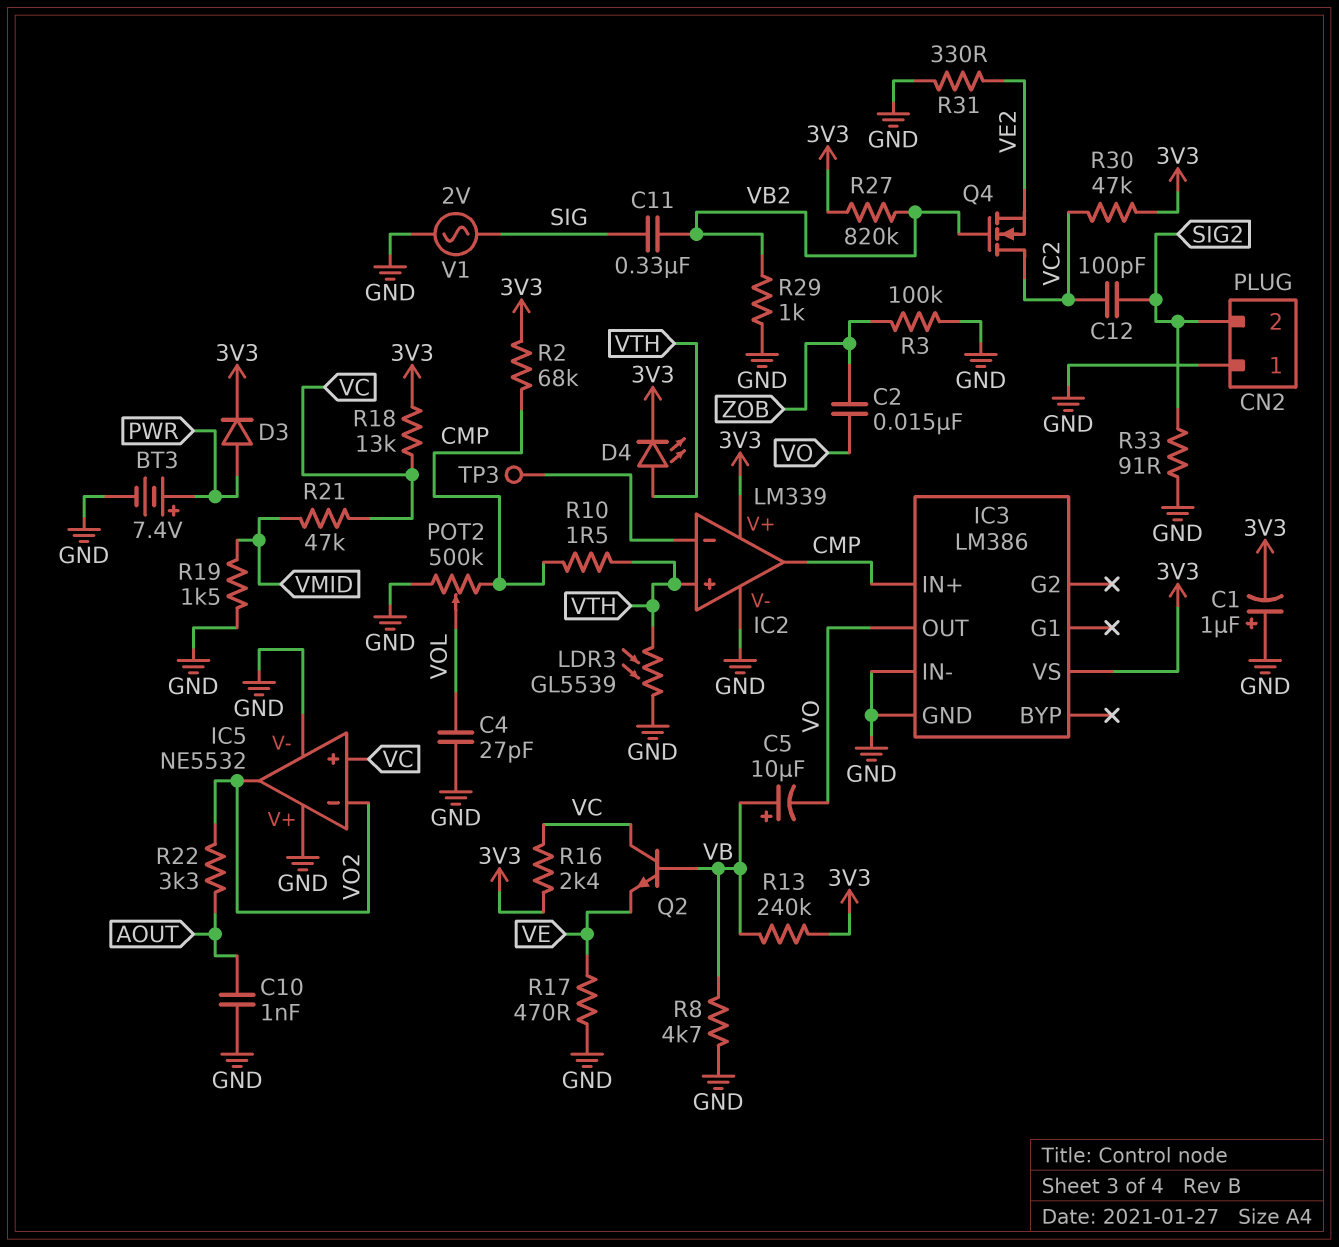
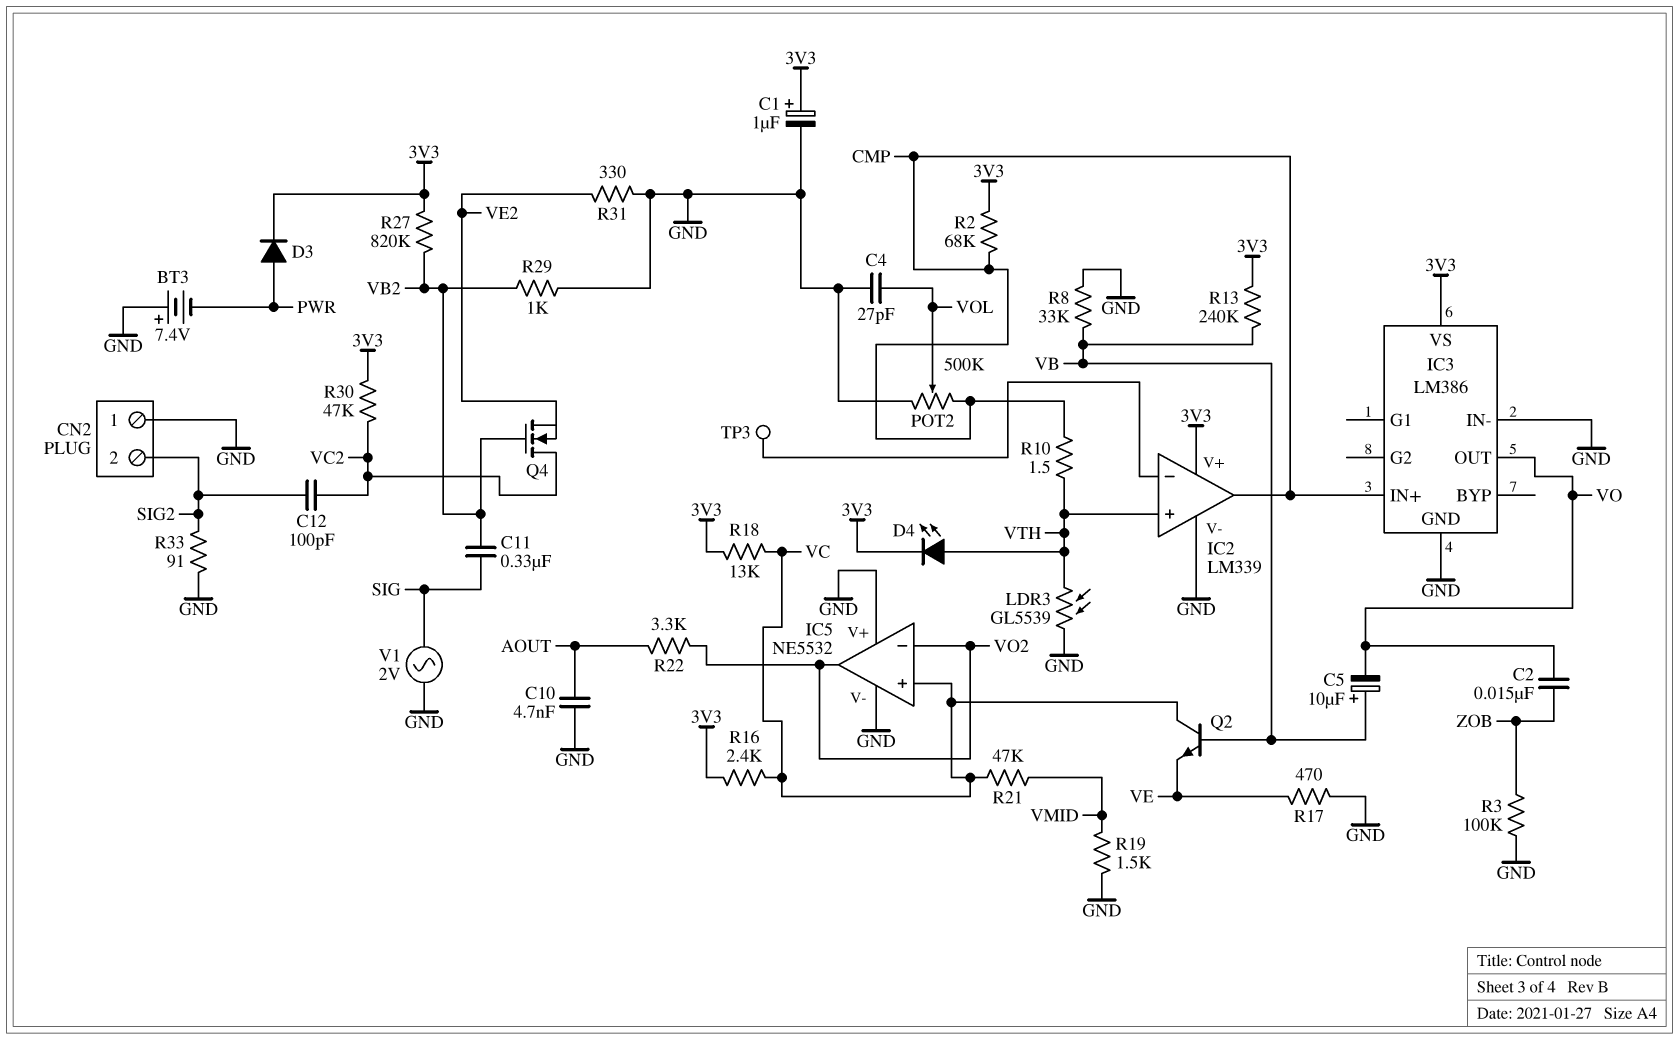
BT3: 7.4V (plus PWR, minus GND) -> 7.4V (plus GND, minus PWR)
C1: 1uF (plus GND, minus 3V3) -> 1uF (plus 3V3, minus GND)
C10: 1nF (AOUT, GND) -> 4.7nF (AOUT, GND)
R8: 4.7k (GND, VB) -> 33k (GND, VB)

